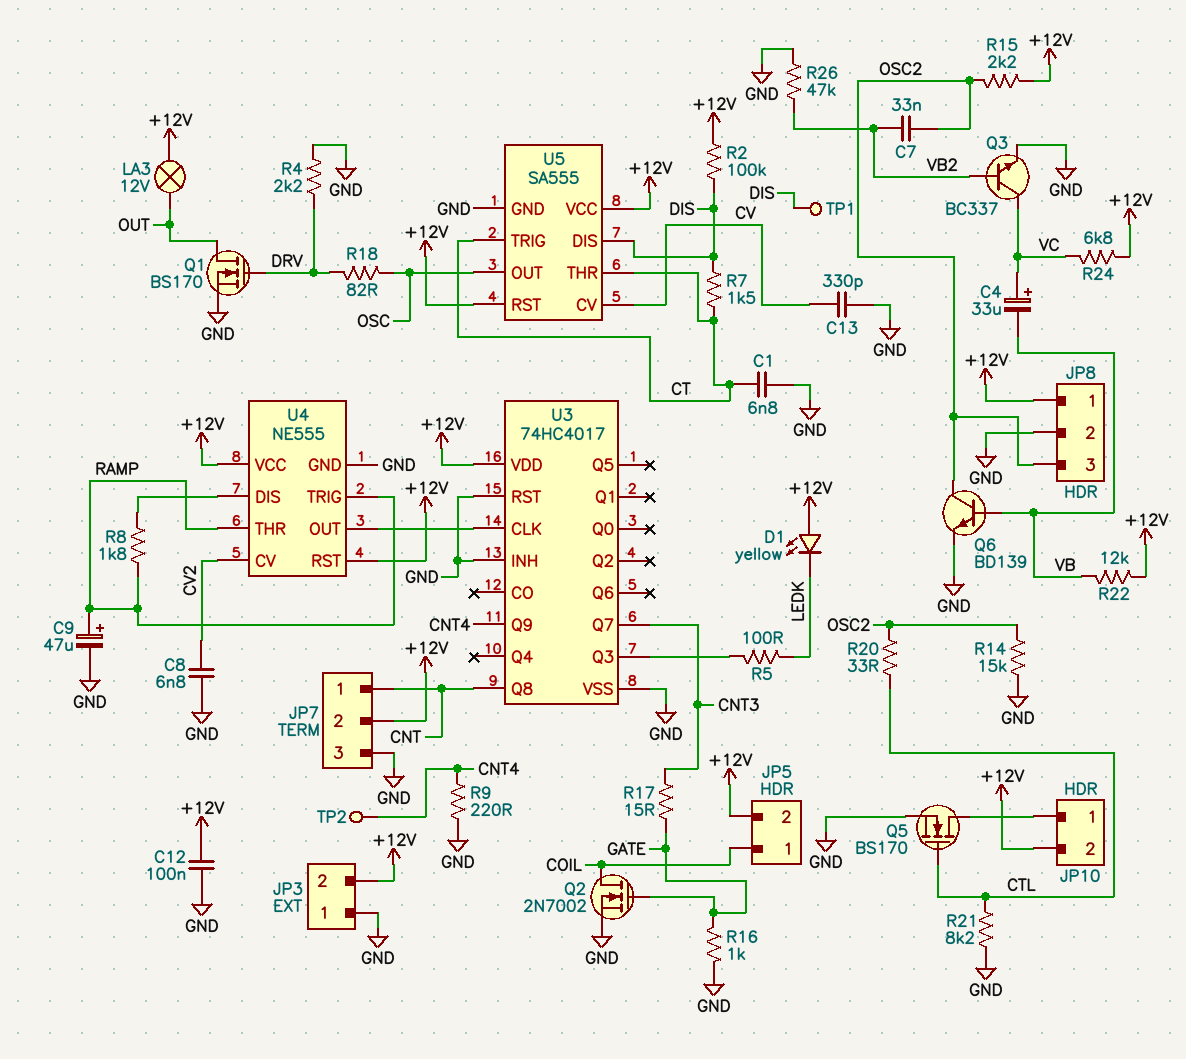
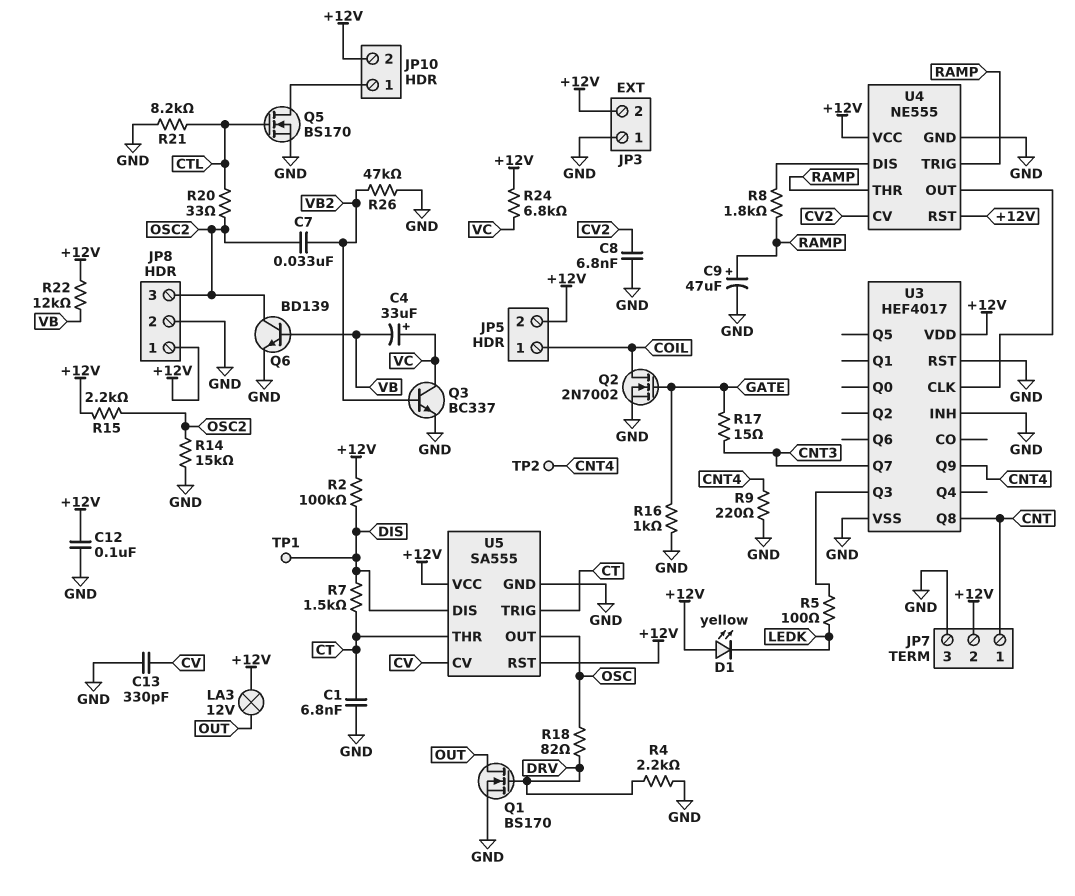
U3: 74HC4017 -> HEF4017

